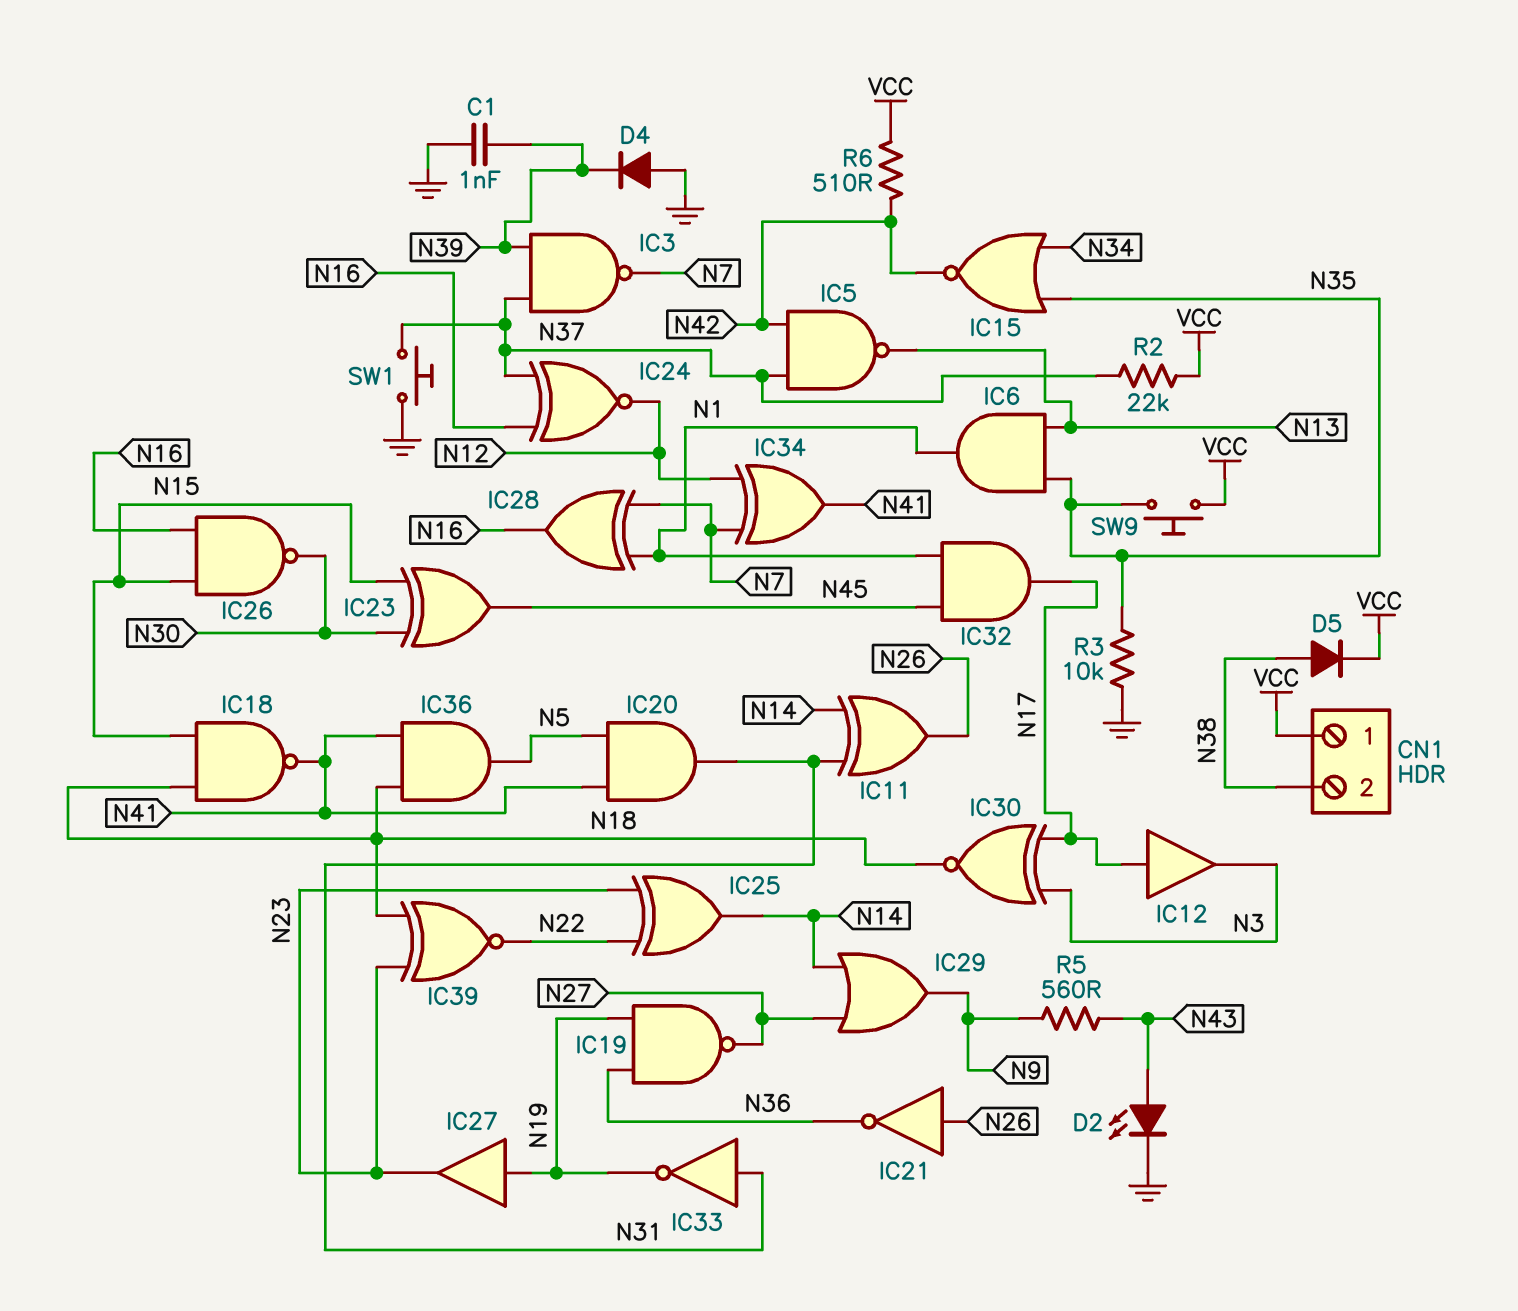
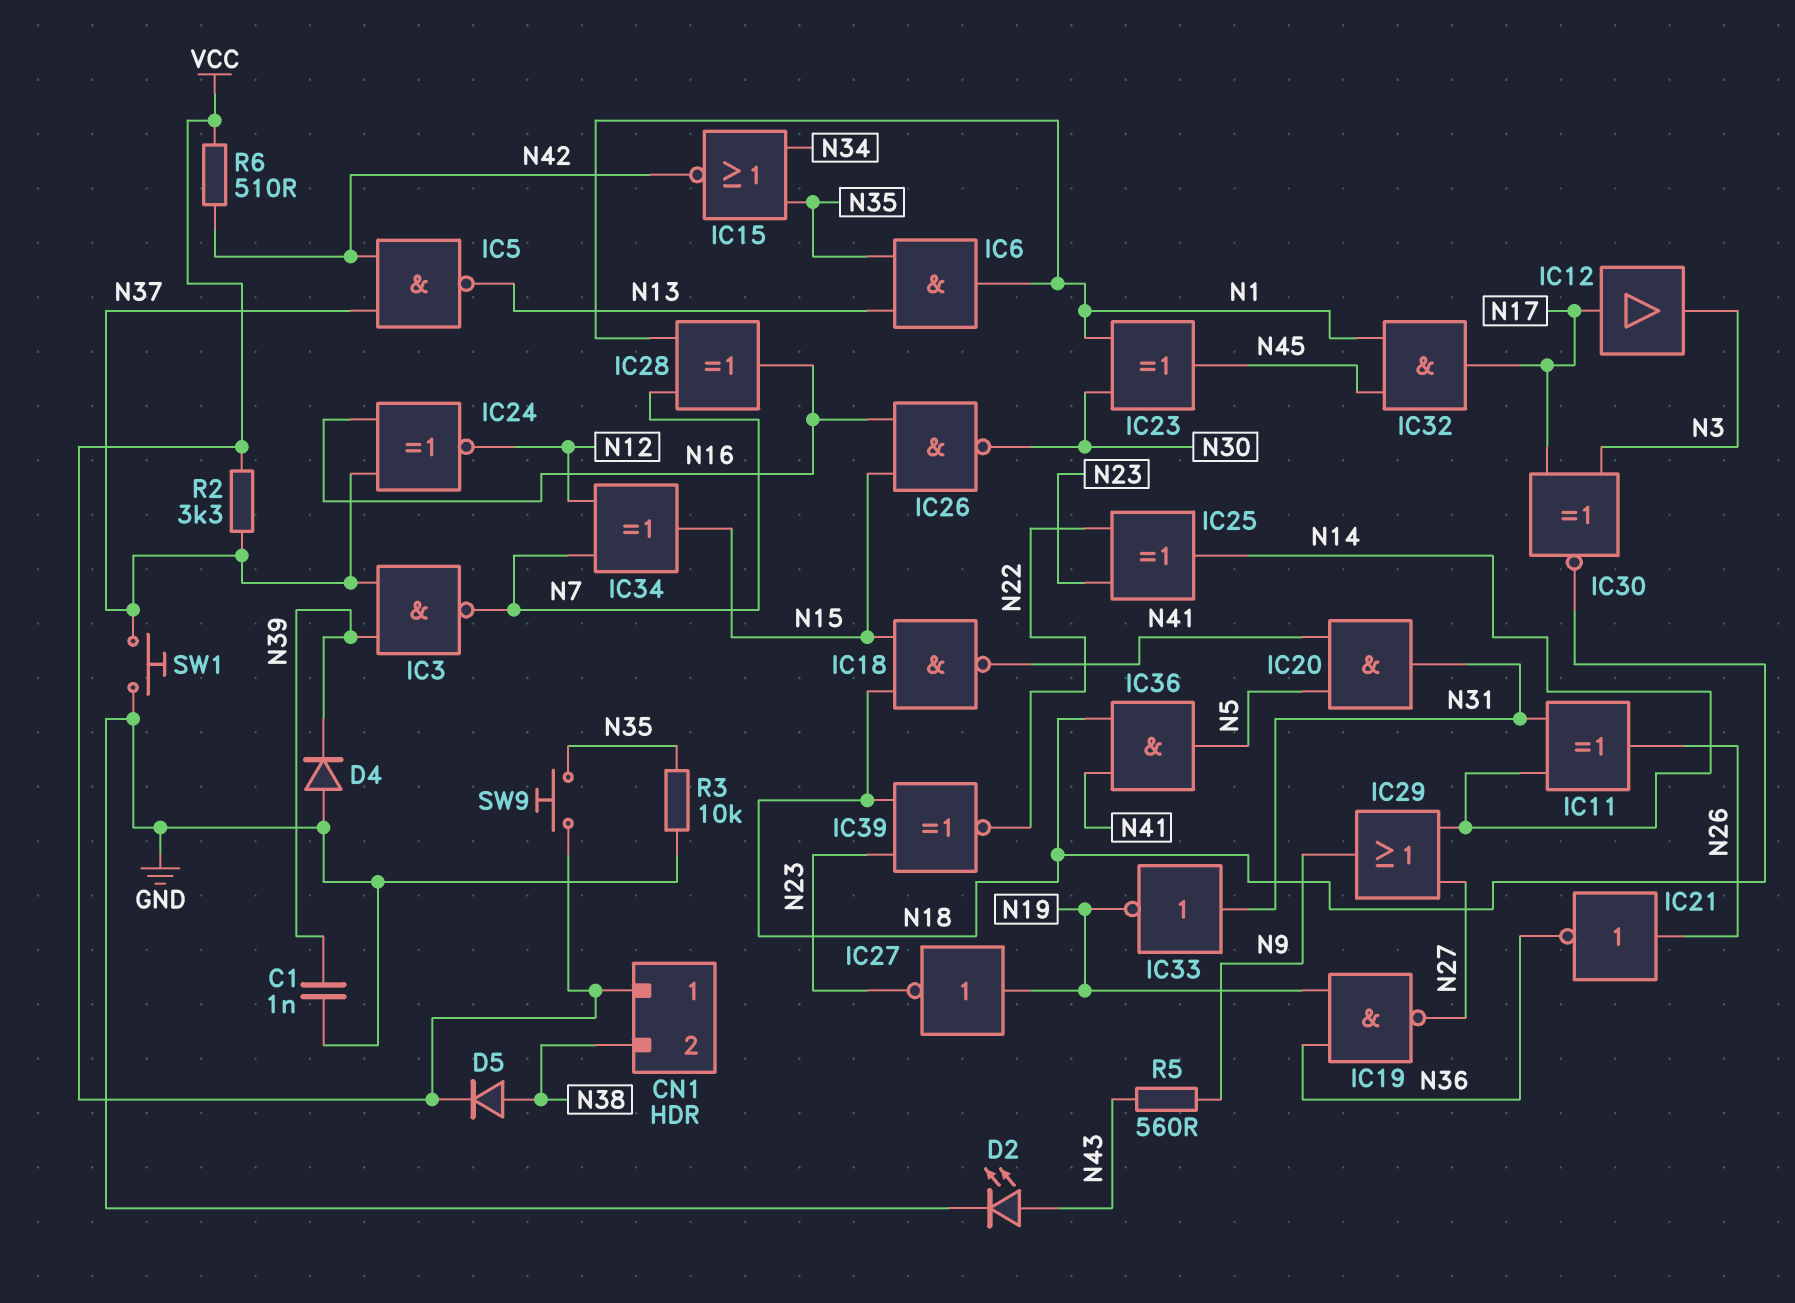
IC23: XOR (in N15, in N30, out N45) -> XOR (in N1, in N30, out N45)
IC27: buffer (in N19, out N23) -> NOT (in N19, out N23)
IC34: XOR (in N7, in N12, out N41) -> XOR (in N7, in N12, out N15)
R2: 22k (N37, VCC) -> 3.3k (N37, VCC)

